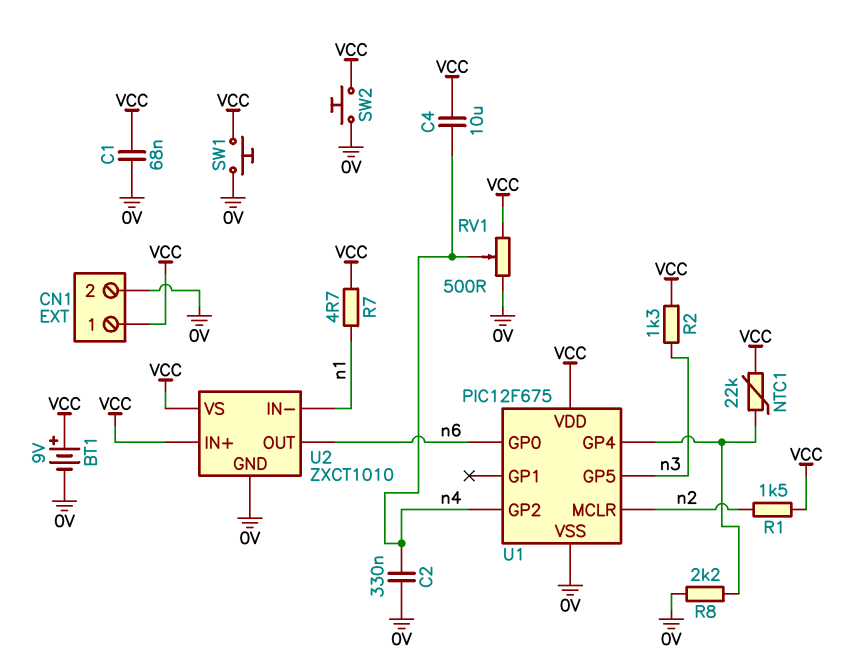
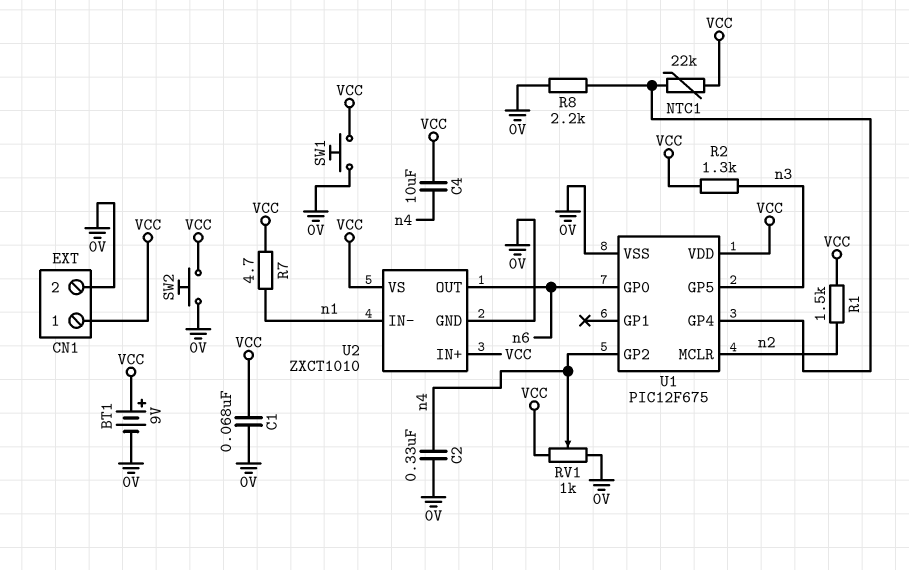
RV1: 500 (0V, VCC, wiper n4) -> 1k (0V, VCC, wiper n4)

